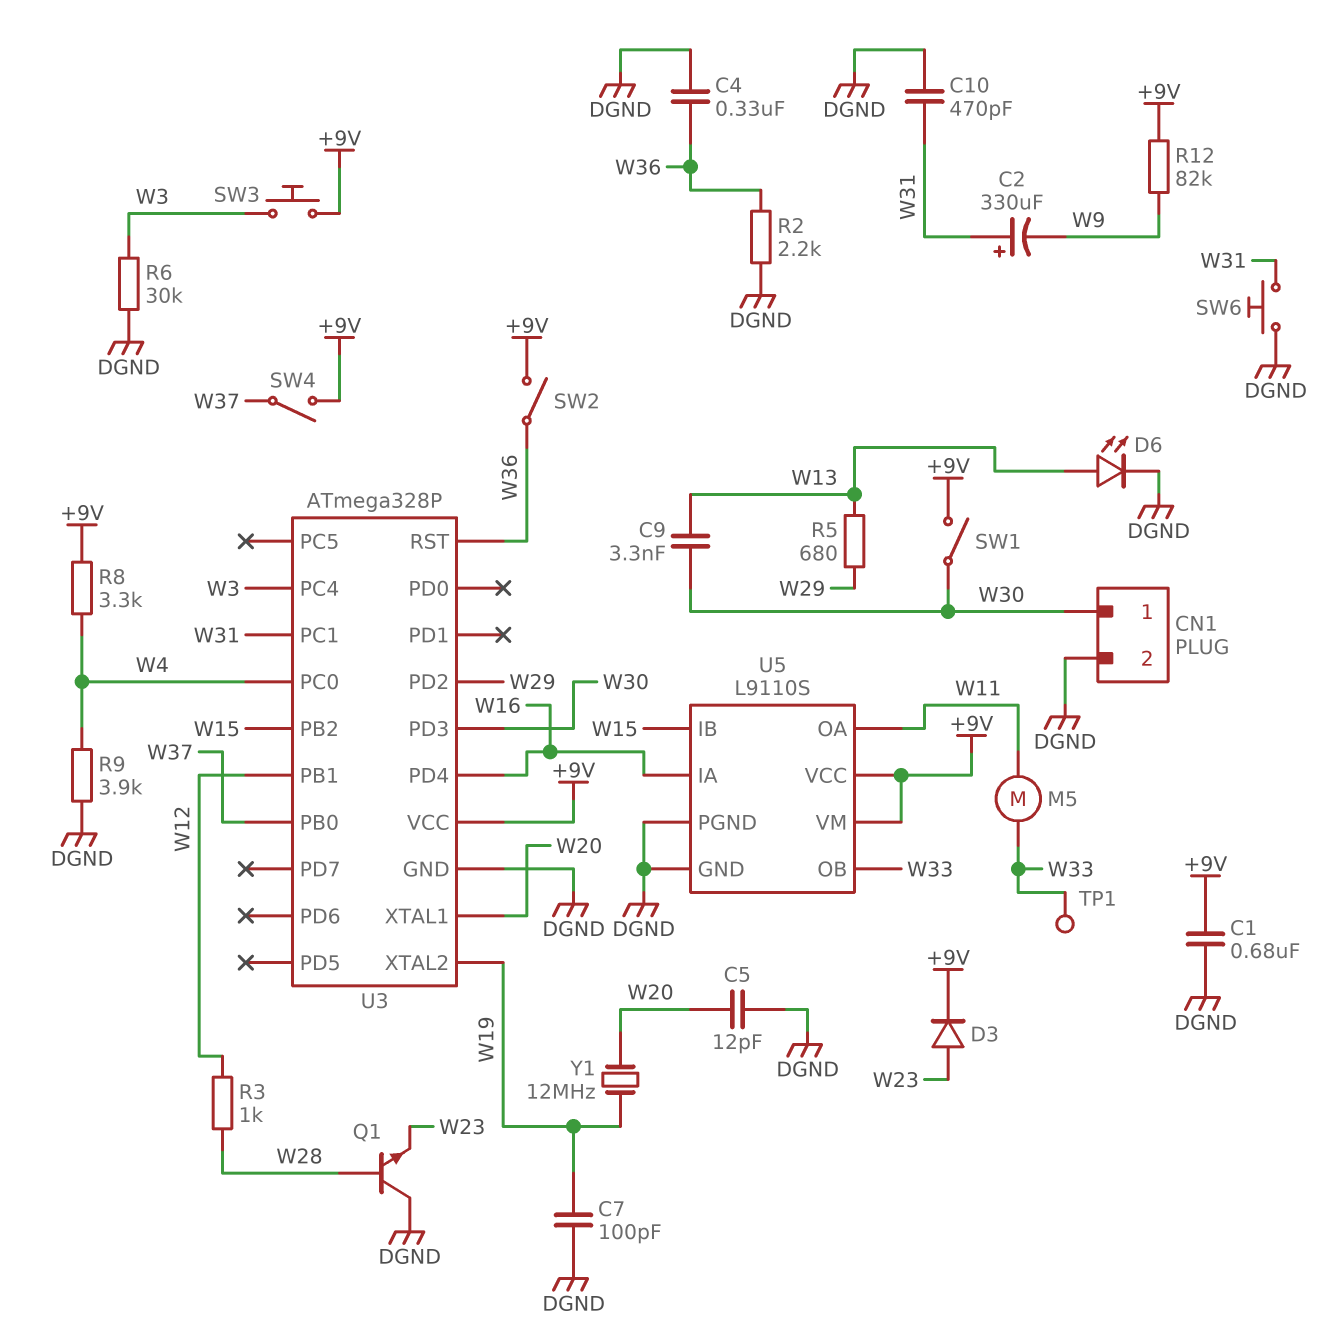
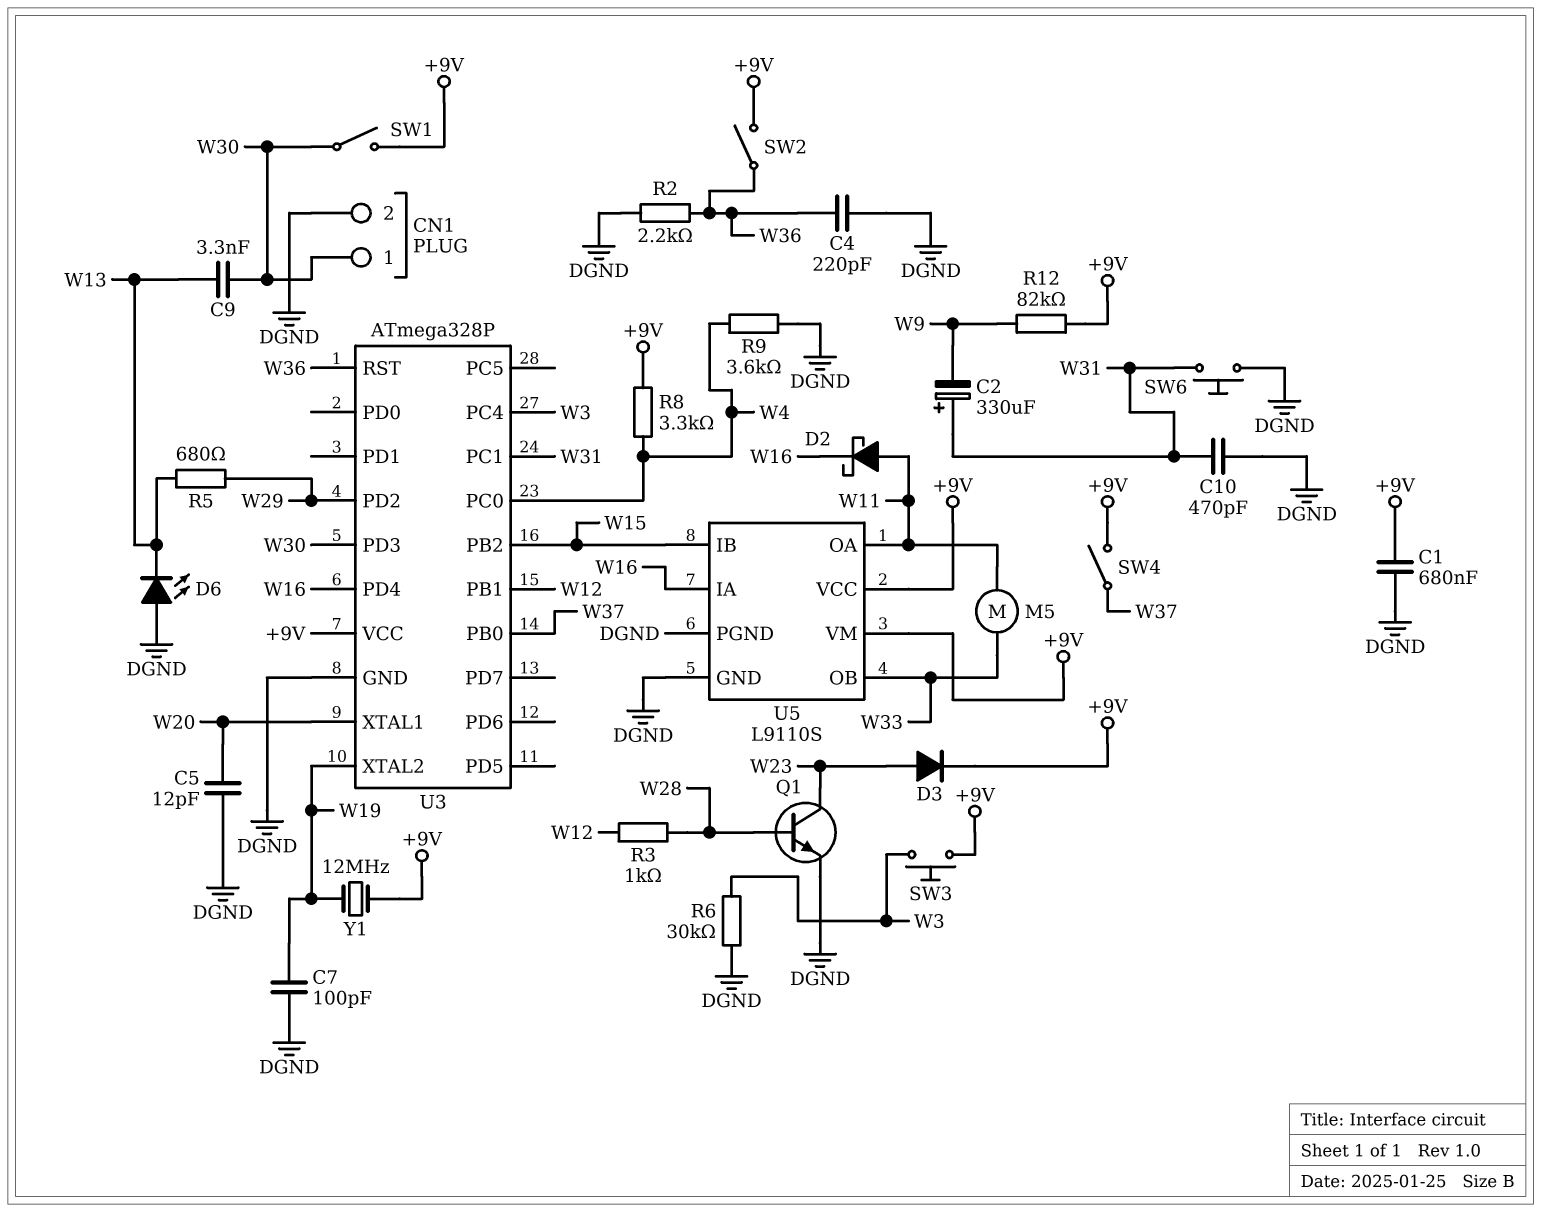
C4: 330nF (DGND, W36) -> 220pF (DGND, W36)
D2: none -> schottky (A W11, K W16)
D6: LED (A W13, K DGND) -> LED (A DGND, K W13)
Q1: NPN (B W28, C DGND, E W23) -> NPN (B W28, C W23, E DGND)
R9: 3.9k (DGND, W4) -> 3.6k (DGND, W4)
TP1: test point (W33) -> none
Y1: 12MHz (W19, W20) -> 12MHz (+9V, W19)

